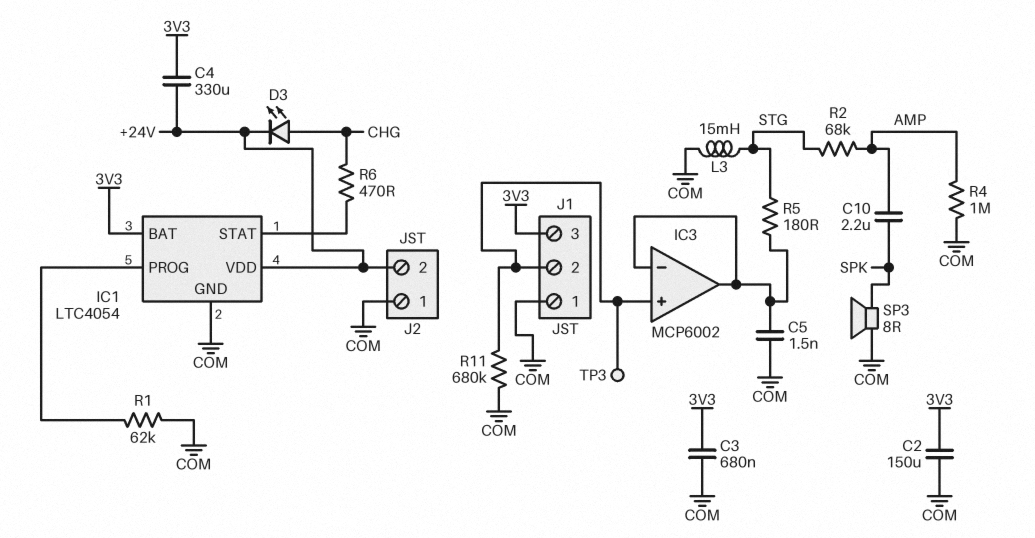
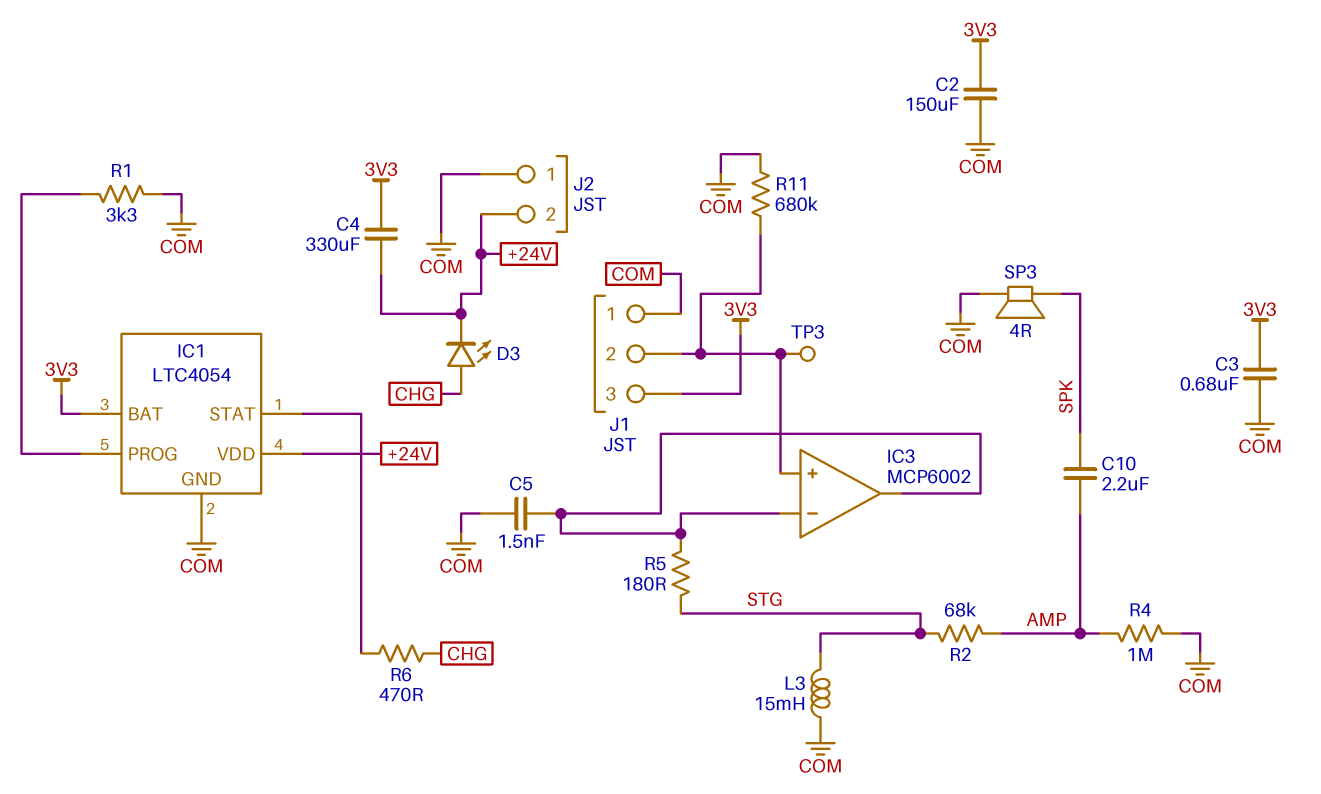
R1: 62k (COM, IC1/PROG) -> 3.3k (COM, IC1/PROG)
SP3: speaker 8R (COM, SPK) -> speaker 4R (COM, SPK)

